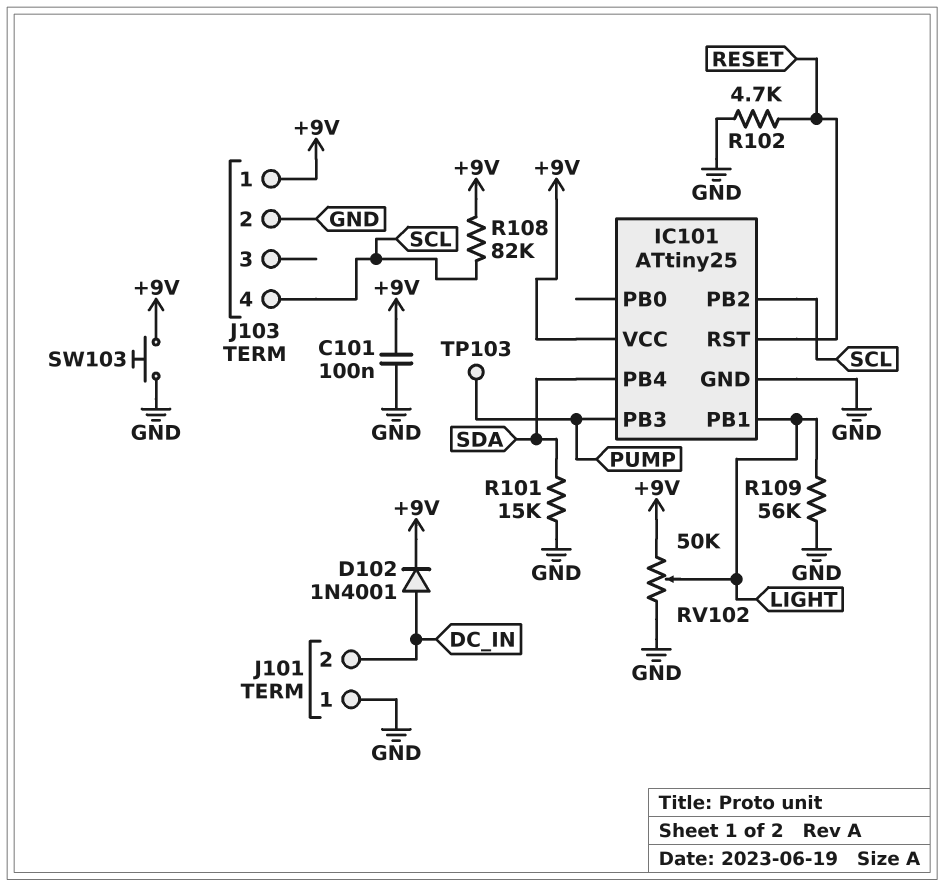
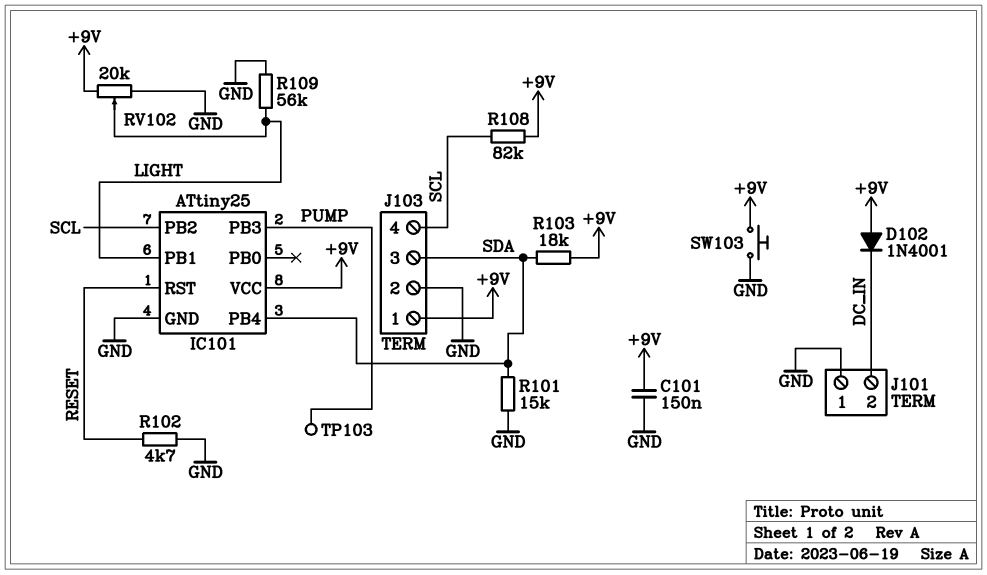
C101: 100nF (+9V, GND) -> 150nF (+9V, GND)
D102: diode 1N4001 (A DC_IN, K +9V) -> diode 1N4001 (A +9V, K DC_IN)
J103 pin 3: none -> SDA
R103: none -> 18k (+9V, SDA)
RV102: 50k (+9V, GND, wiper LIGHT) -> 20k (+9V, GND, wiper LIGHT)

